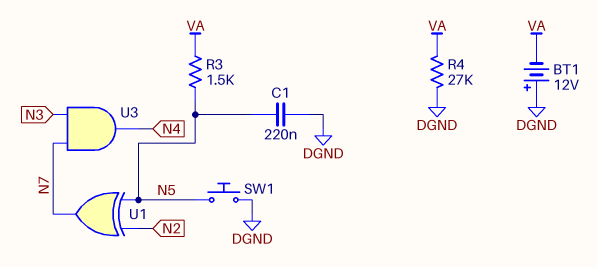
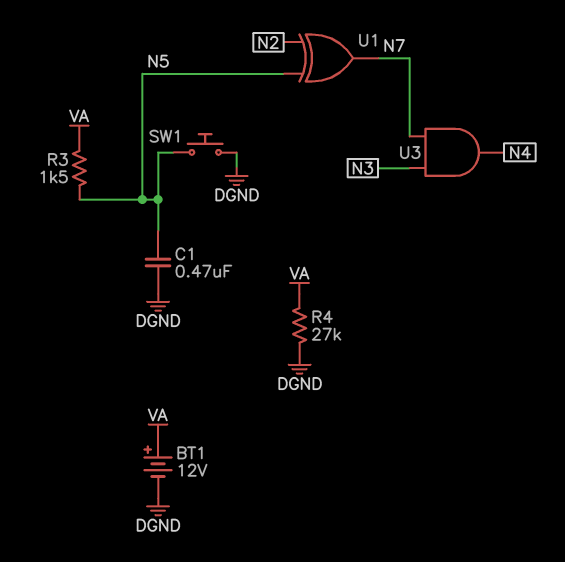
BT1: 12V (plus DGND, minus VA) -> 12V (plus VA, minus DGND)
C1: 220nF (DGND, N5) -> 470nF (DGND, N5)

